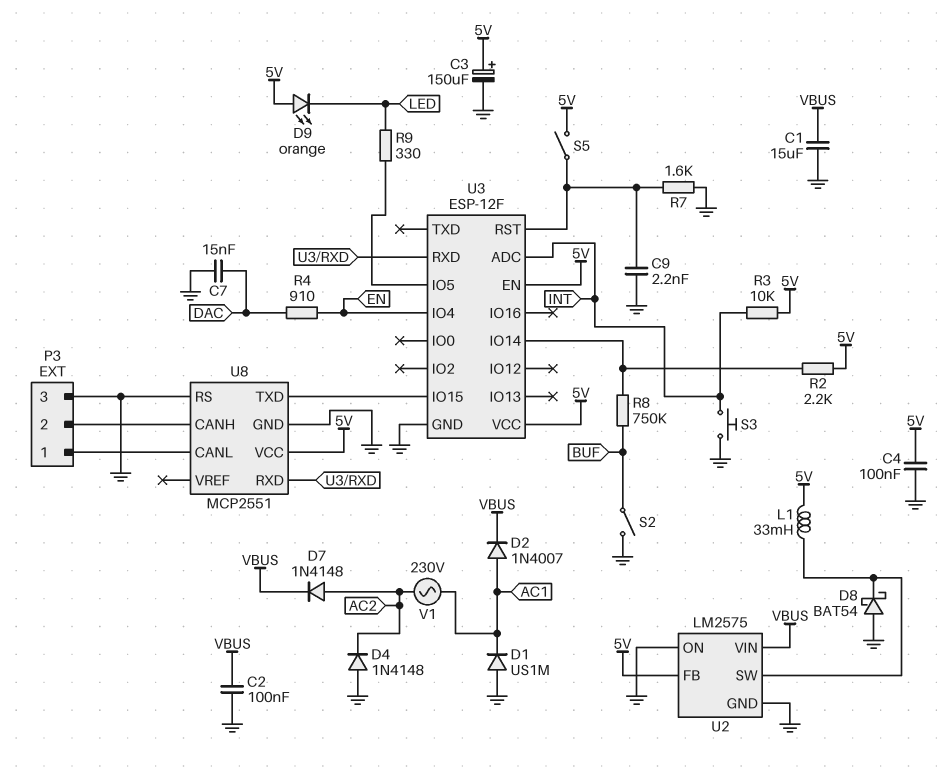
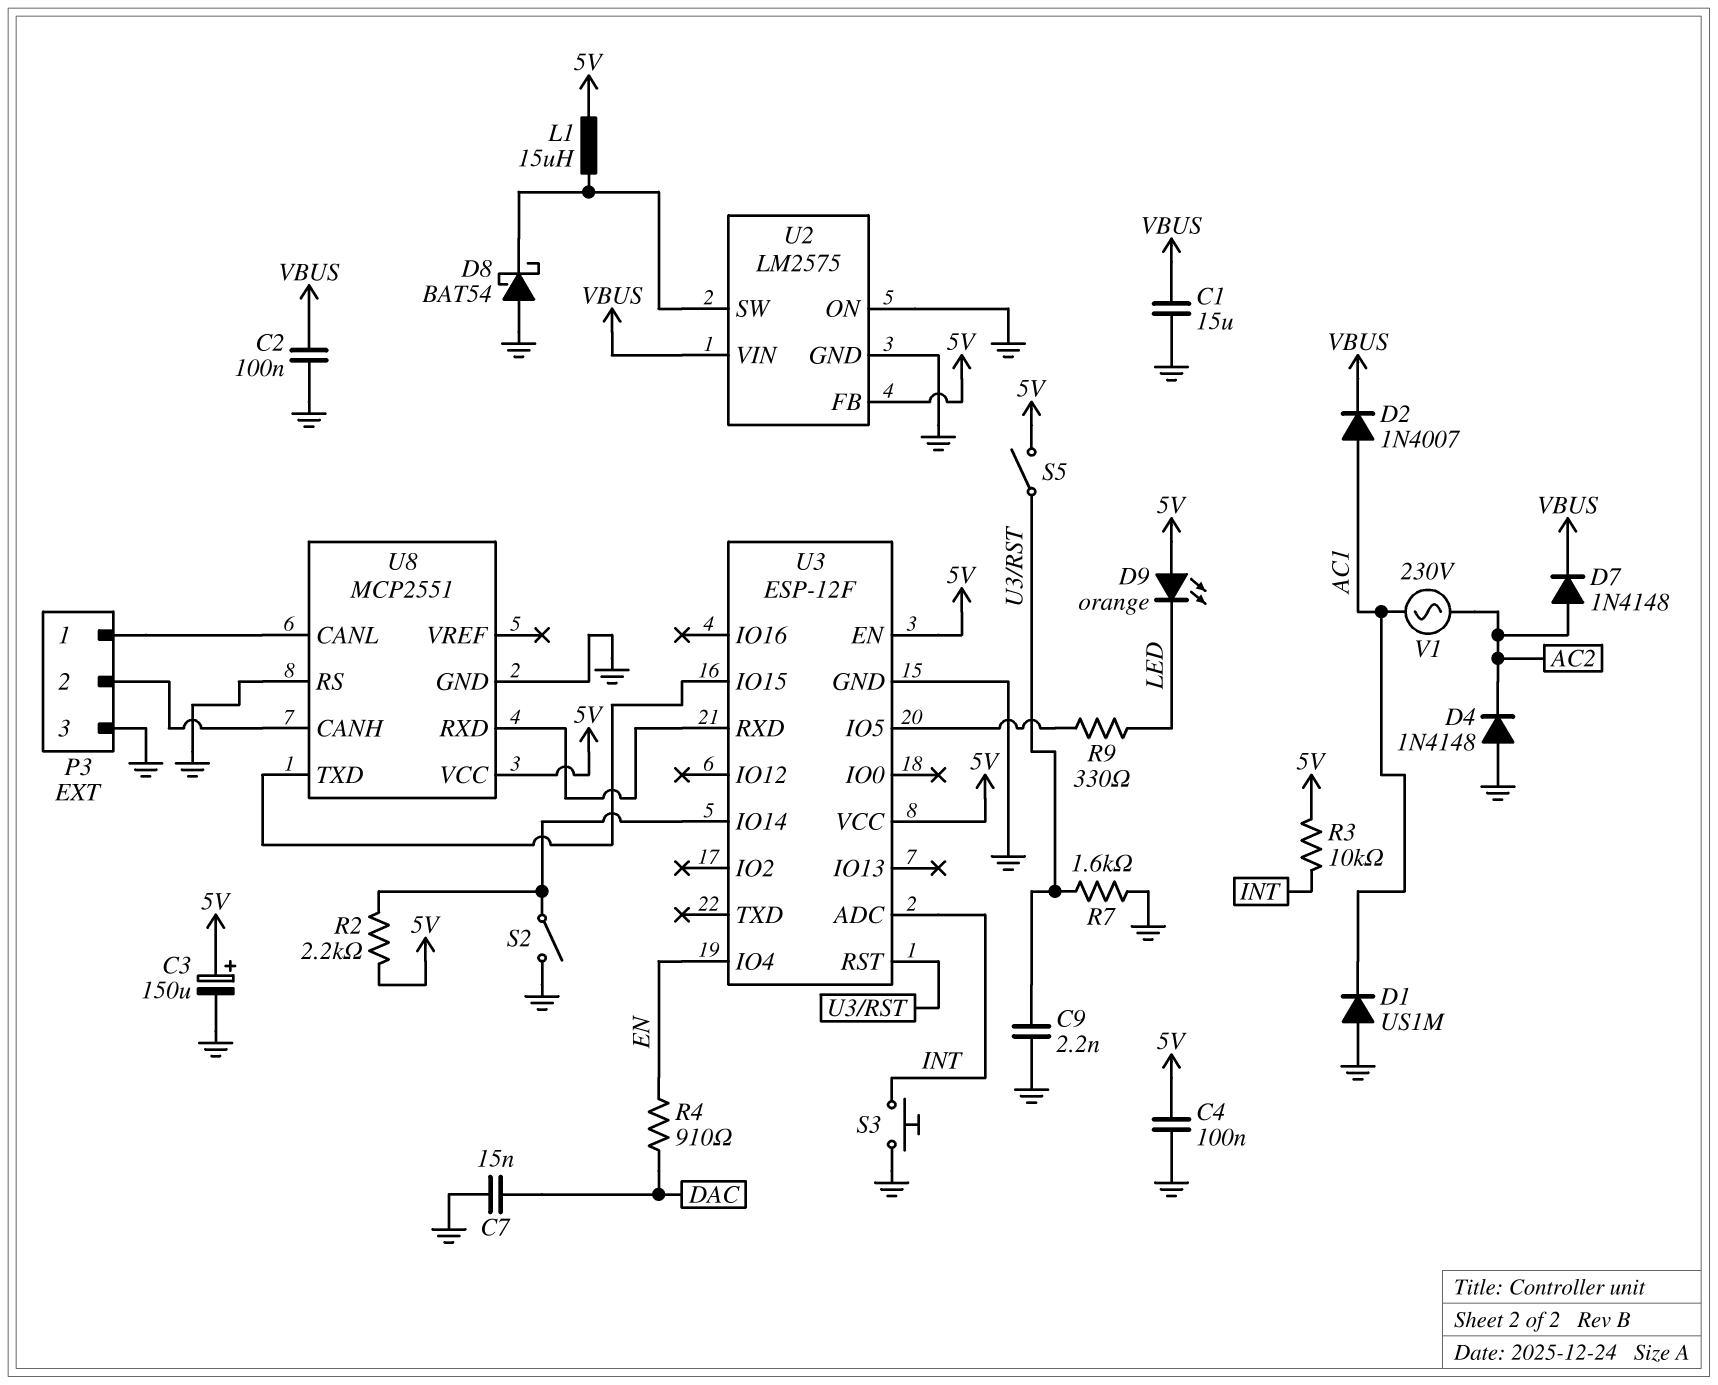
L1: 33mH (5V, U2/SW) -> 15uH (5V, U2/SW)
R8: 750k (BUF, U3/IO14) -> none
S2: switch (BUF, GND) -> switch (GND, U3/IO14)

